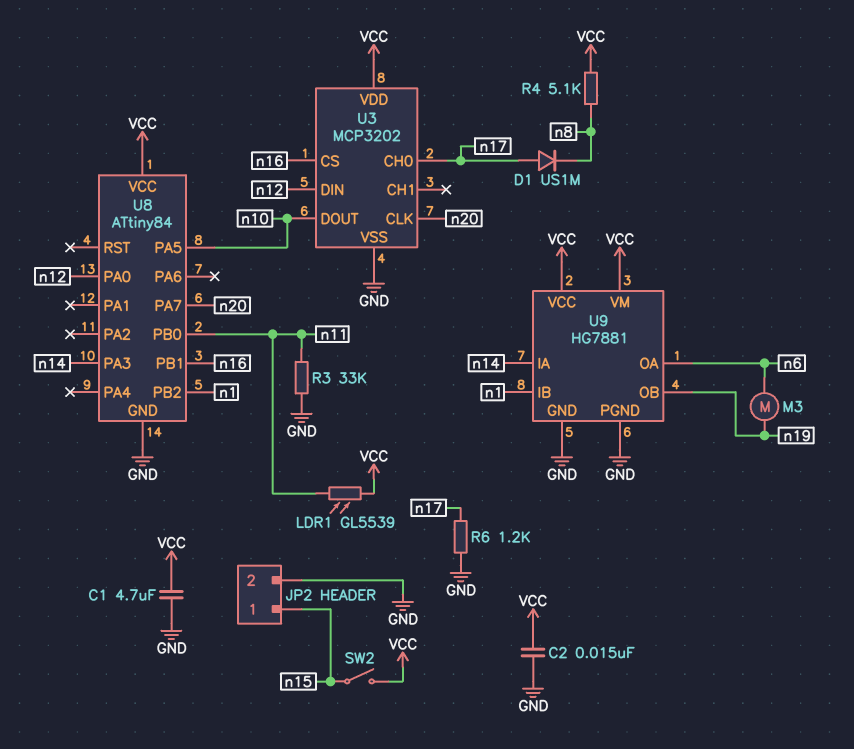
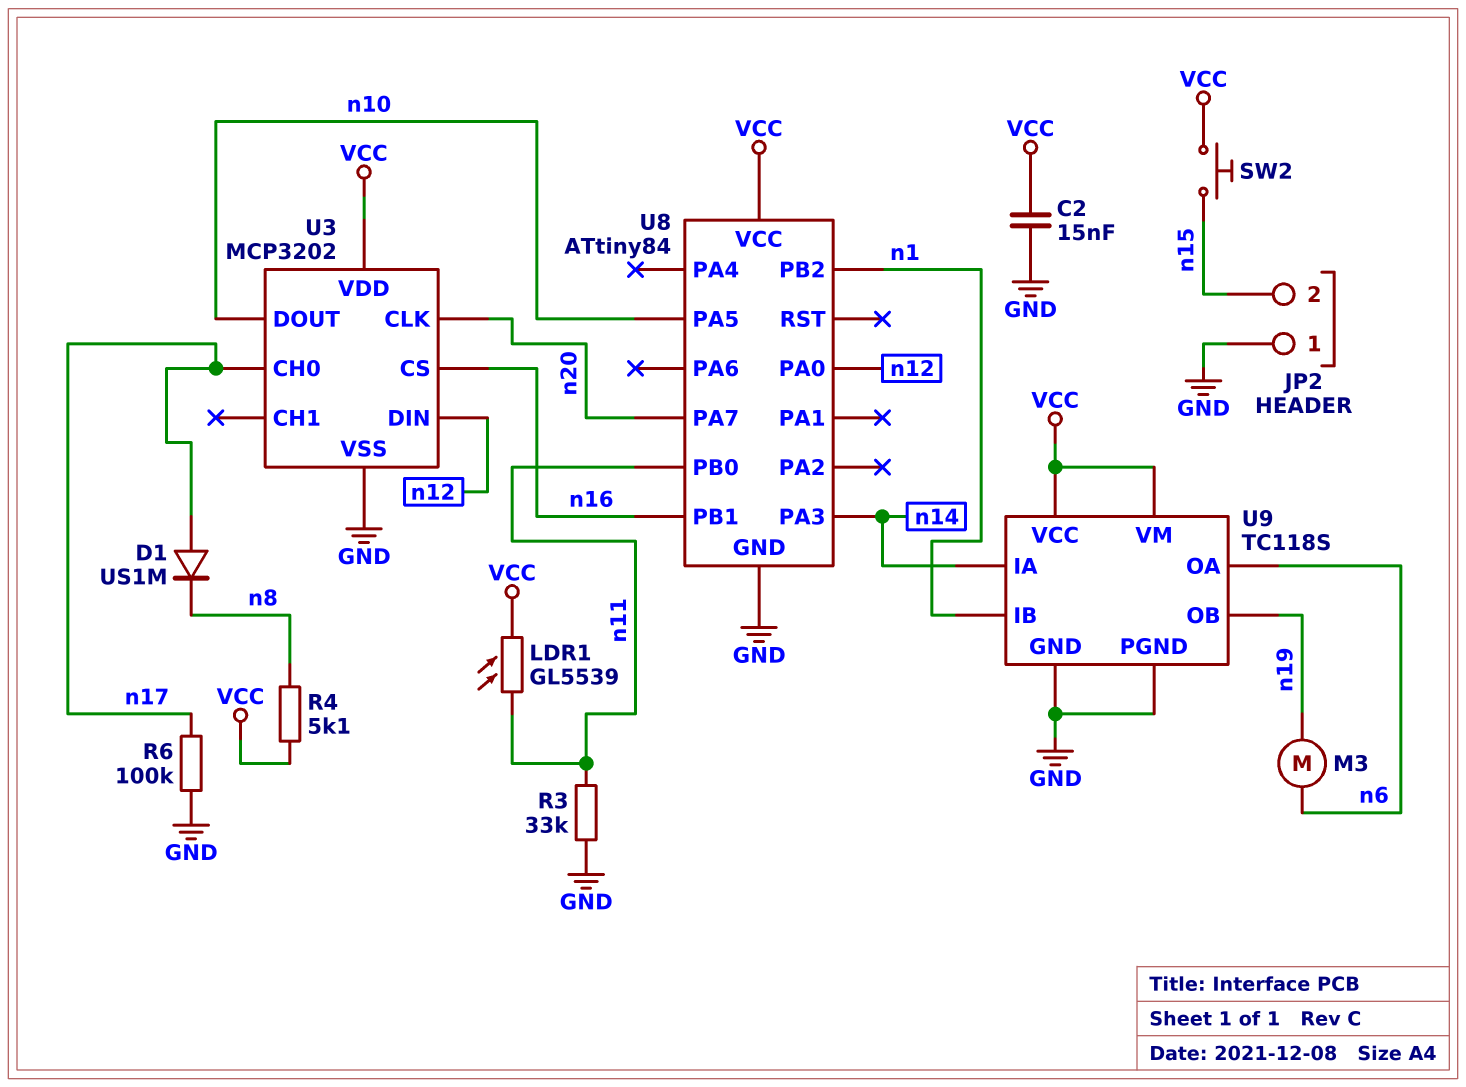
C1: 4.7uF (GND, VCC) -> none
JP2 pin 1: n15 -> GND
JP2 pin 2: GND -> n15
R6: 1.2k (GND, n17) -> 100k (GND, n17)
SW2: switch (VCC, n15) -> button (VCC, n15)
U9: HG7881 -> TC118S

